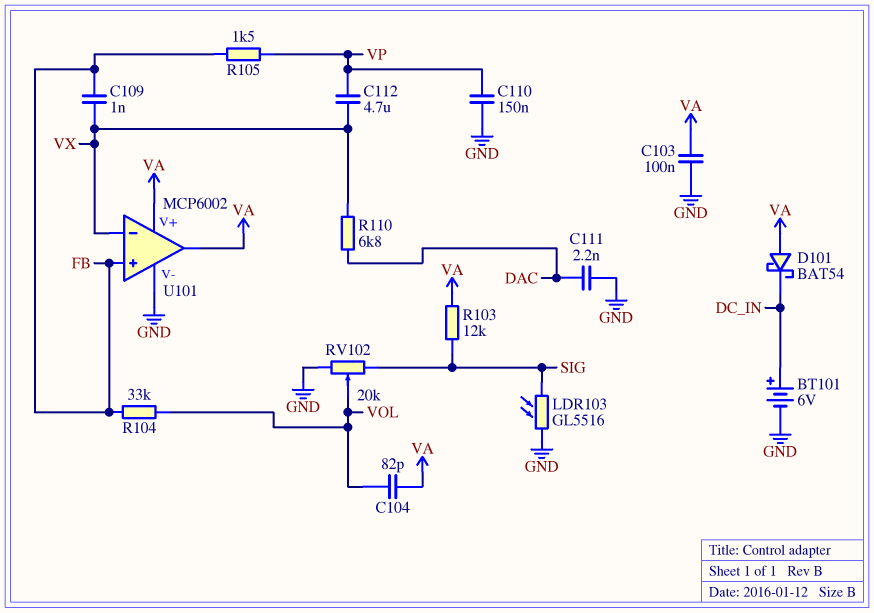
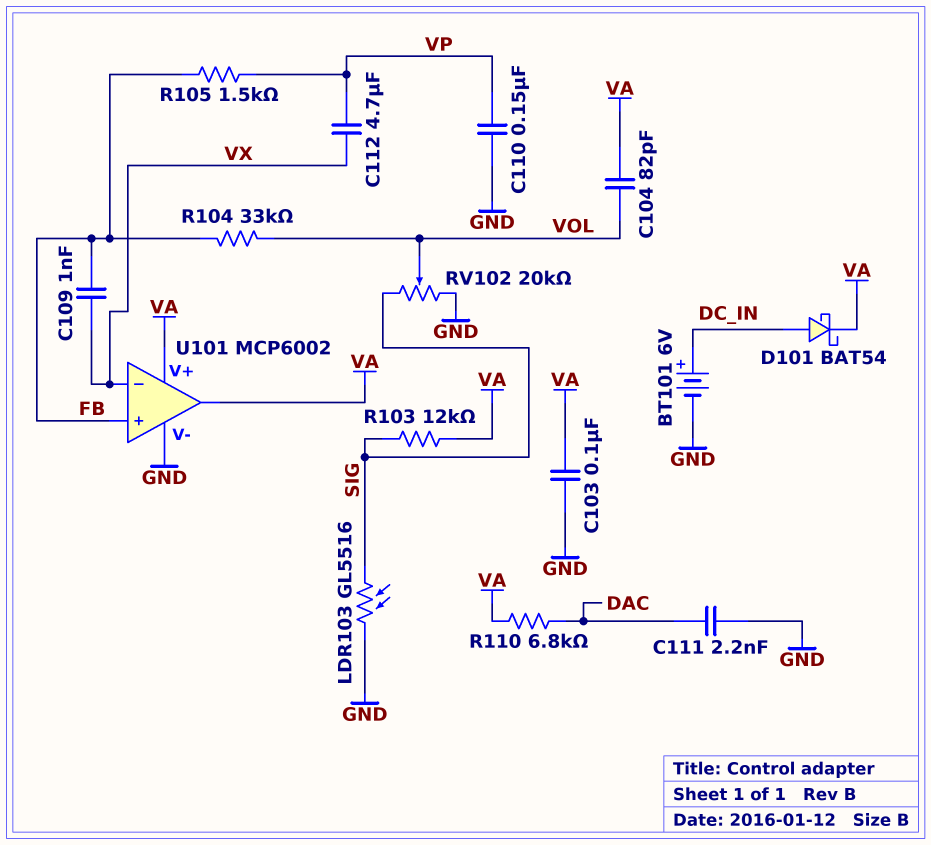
D101: schottky BAT54 (A VA, K DC_IN) -> schottky BAT54 (A DC_IN, K VA)
R110: 6.8k (DAC, VX) -> 6.8k (DAC, VA)

